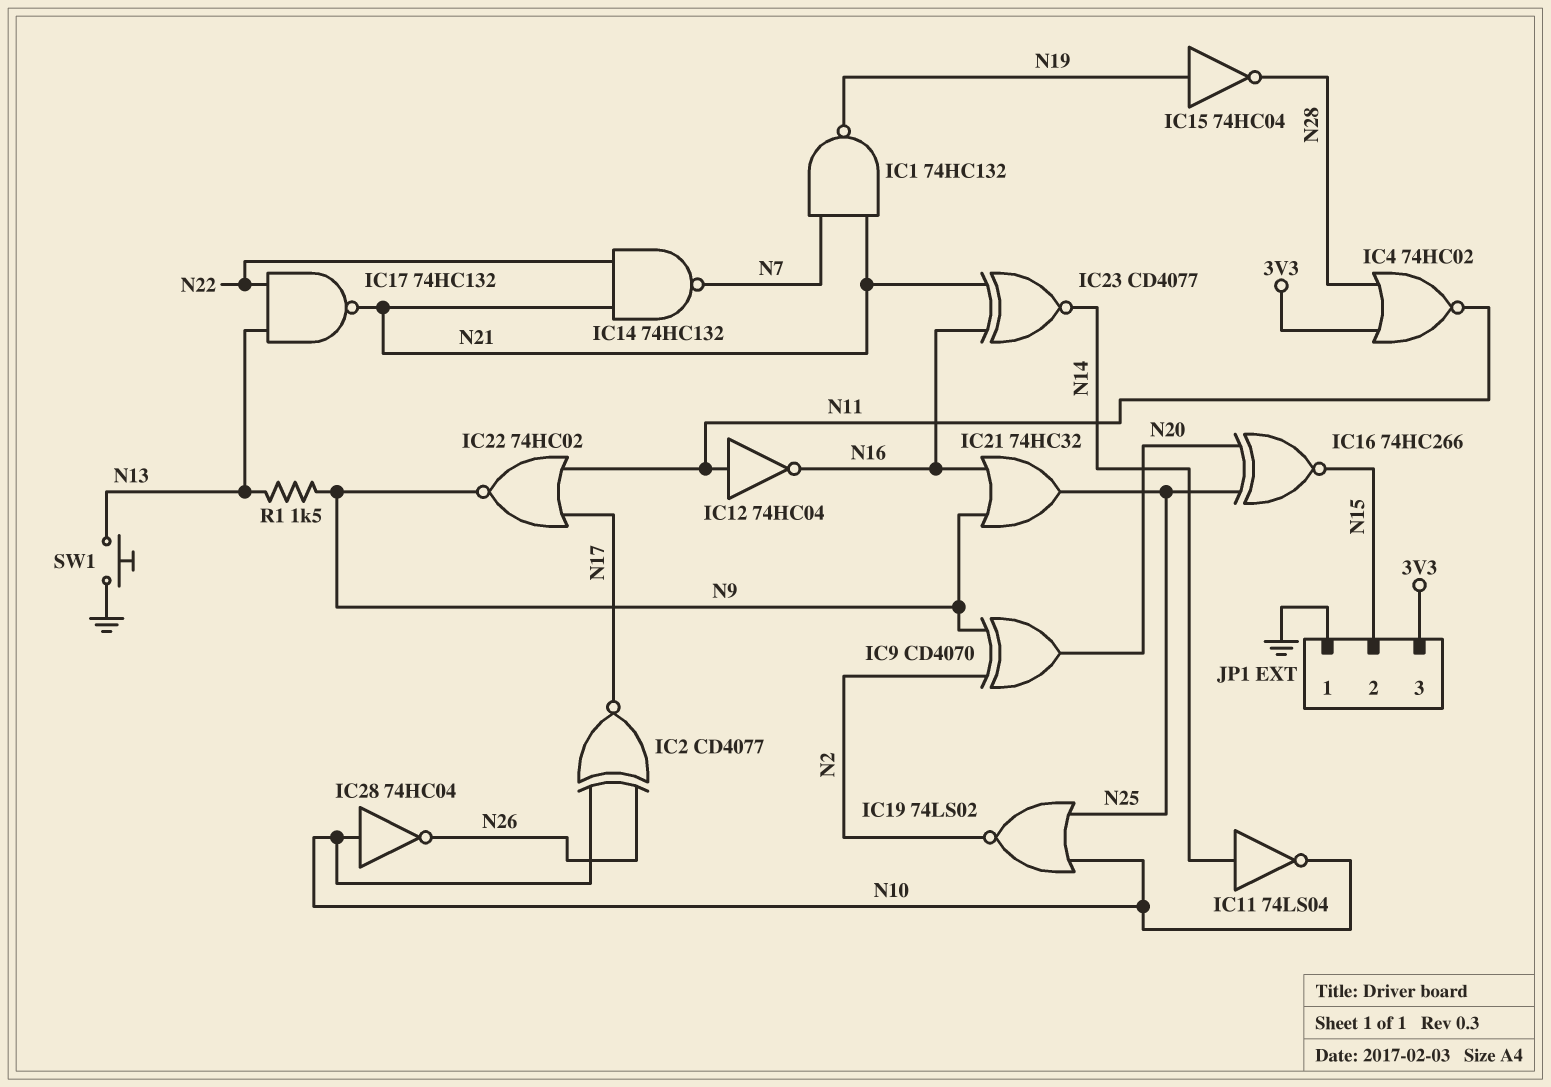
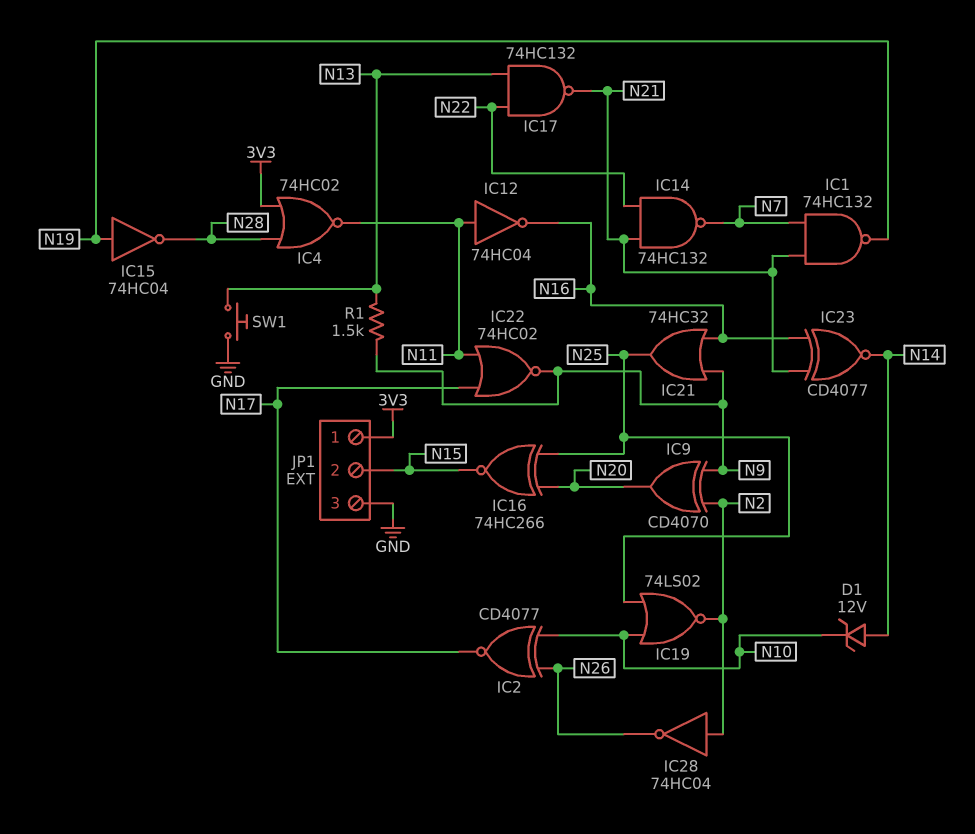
D1: none -> zener 12V (A N14, K N10)
IC11: NOT 74LS04 (in N14, out N10) -> none
IC28: NOT 74HC04 (in N10, out N26) -> NOT 74HC04 (in N2, out N26)
JP1 pin 1: GND -> 3V3
JP1 pin 3: 3V3 -> GND

